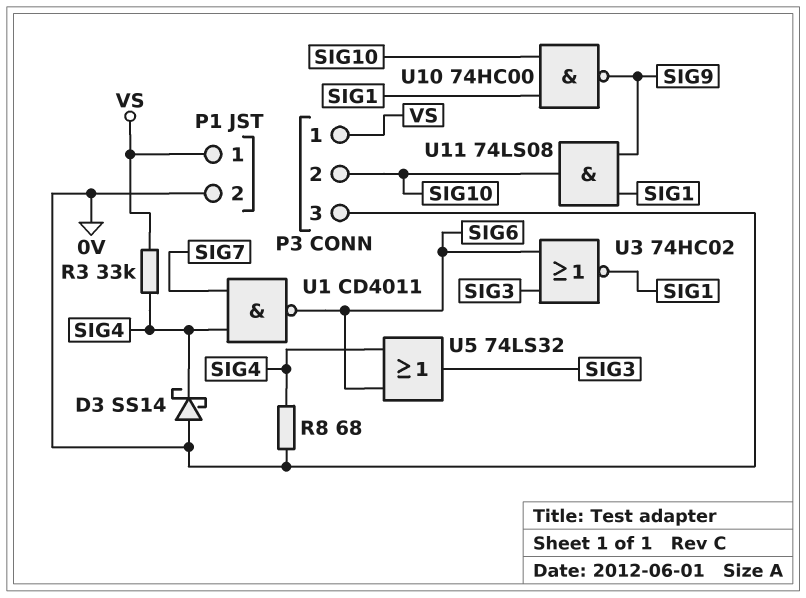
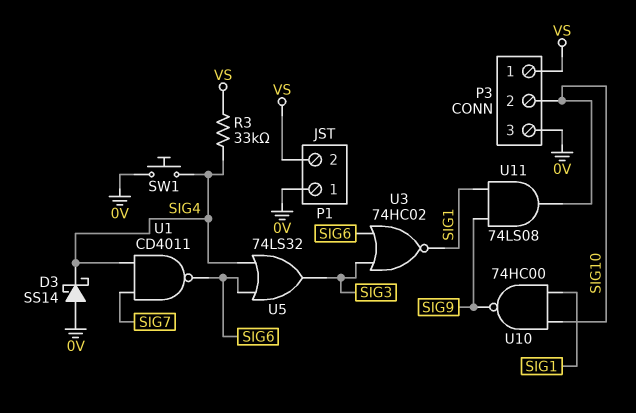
P1 pin 1: VS -> 0V
P1 pin 2: 0V -> VS
R8: 68 (0V, SIG4) -> none
SW1: none -> button (0V, SIG4)

